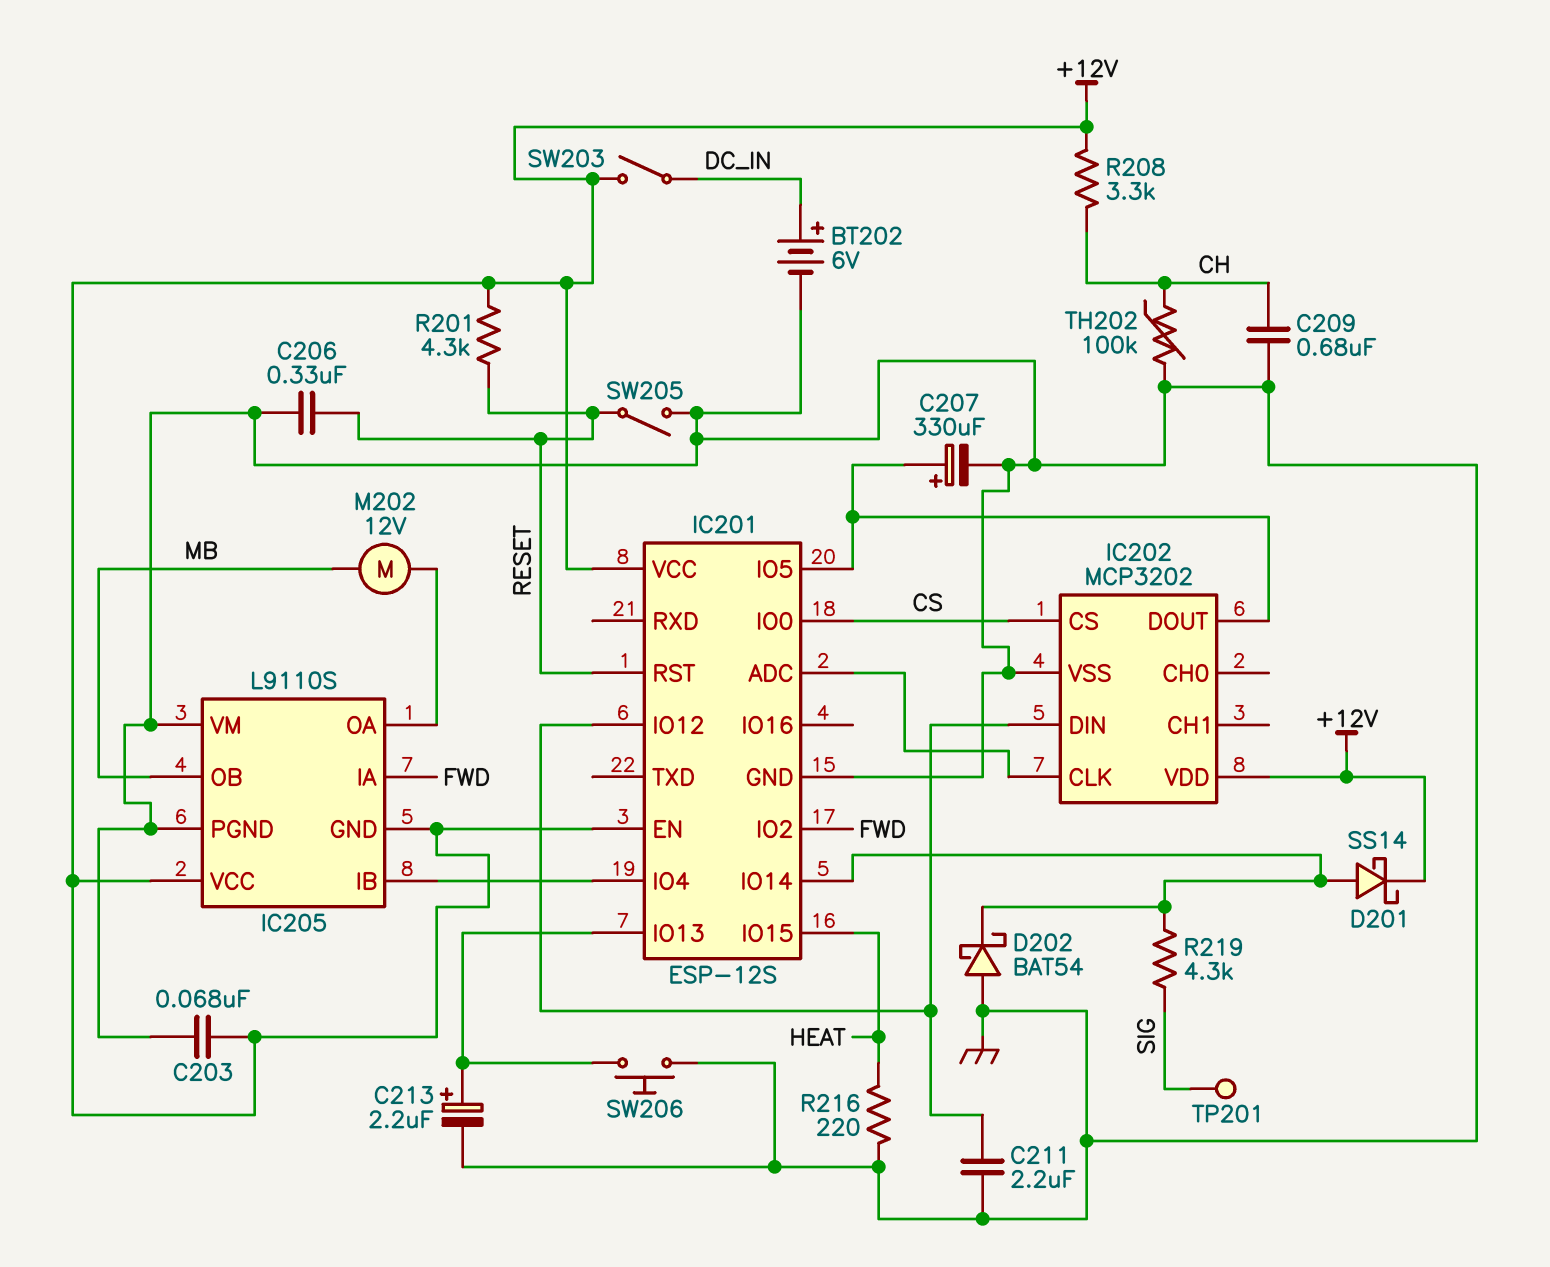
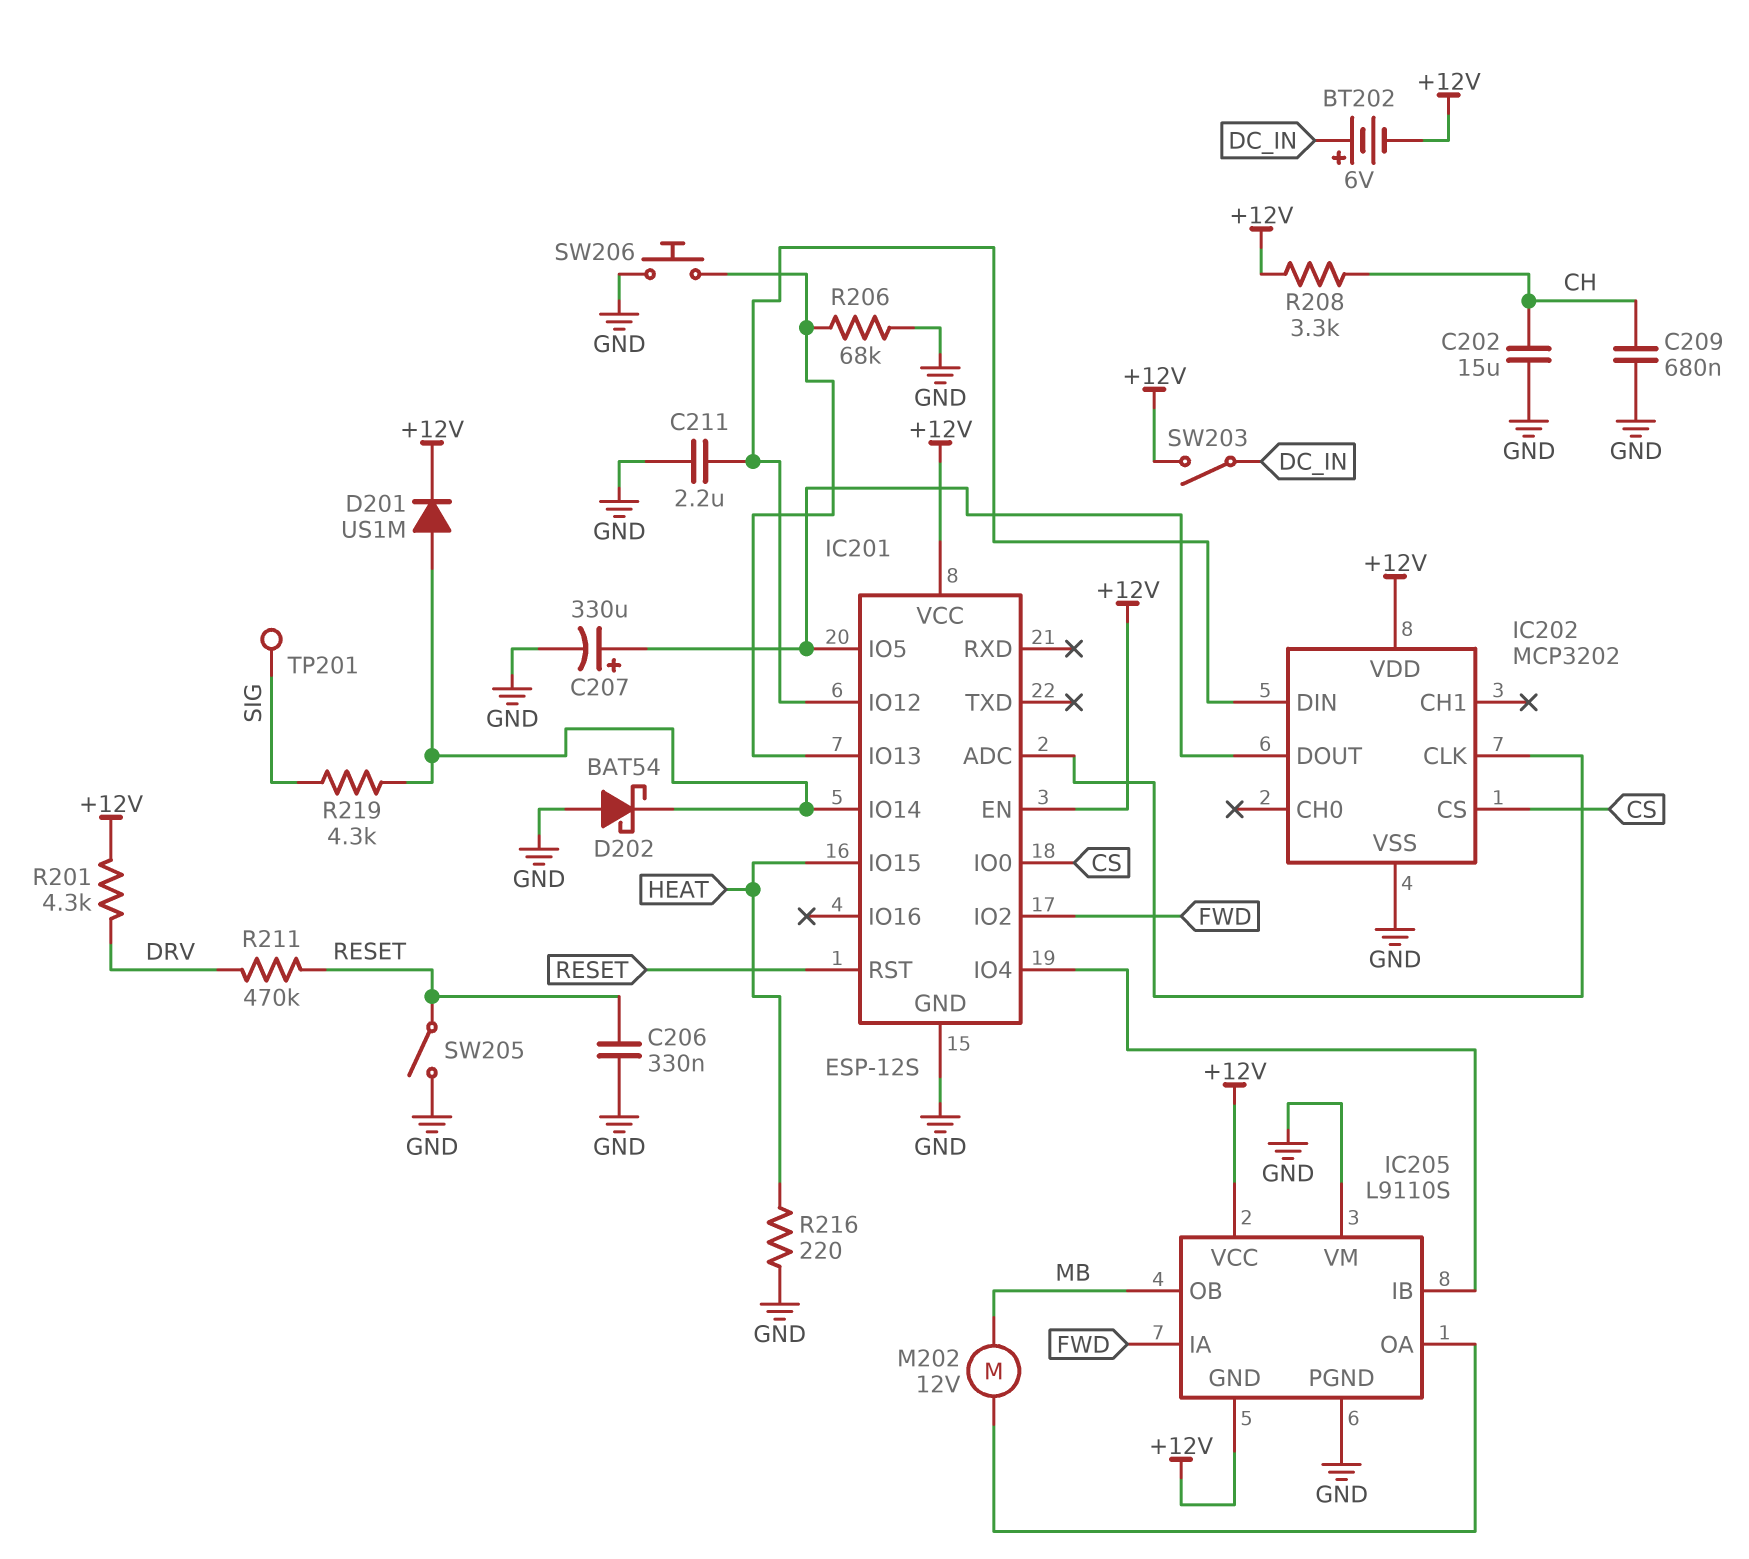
BT202: 6V (plus DC_IN, minus GND) -> 6V (plus DC_IN, minus +12V)
C202: none -> 15uF (CH, GND)
C203: 68nF (+12V, GND) -> none
C213: 2.2uF (plus IC201/IO13, minus GND) -> none
D201: schottky SS14 (A IC201/IO14, K +12V) -> diode US1M (A IC201/IO14, K +12V)
R201: 4.3k (+12V, RESET) -> 4.3k (+12V, DRV)
R206: none -> 68k (GND, IC201/IO13)
R211: none -> 470k (DRV, RESET)
TH202: 100k (CH, GND) -> none

